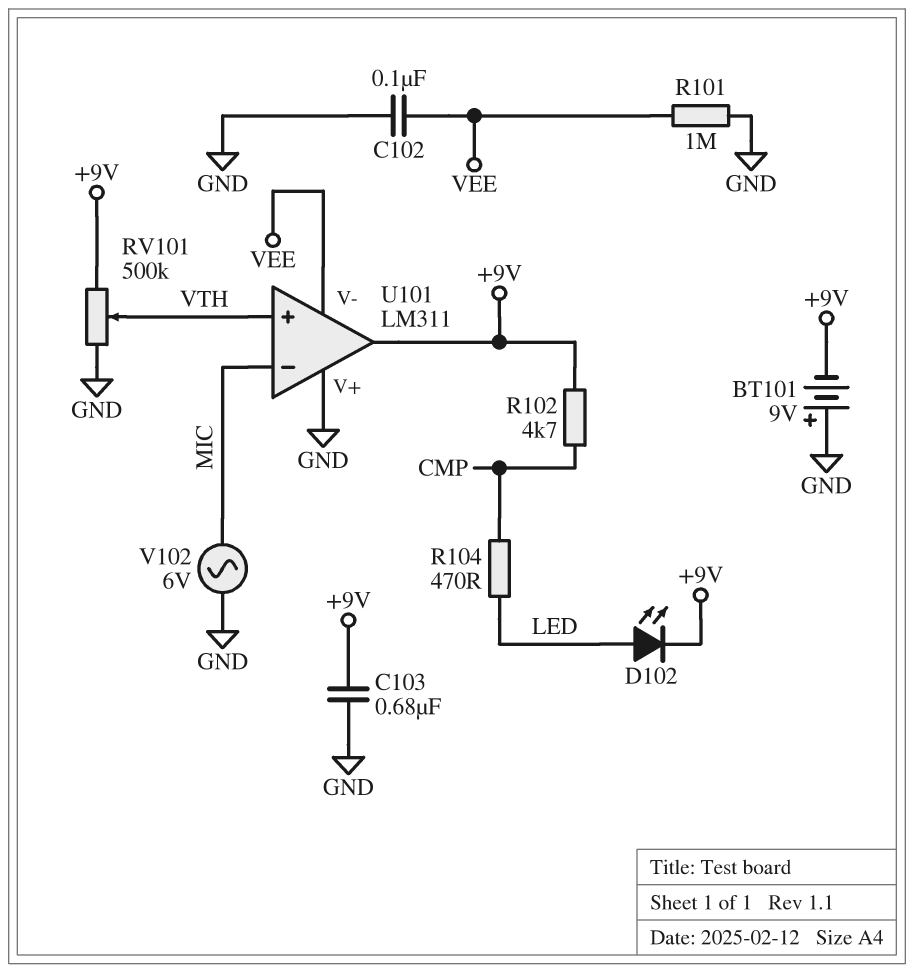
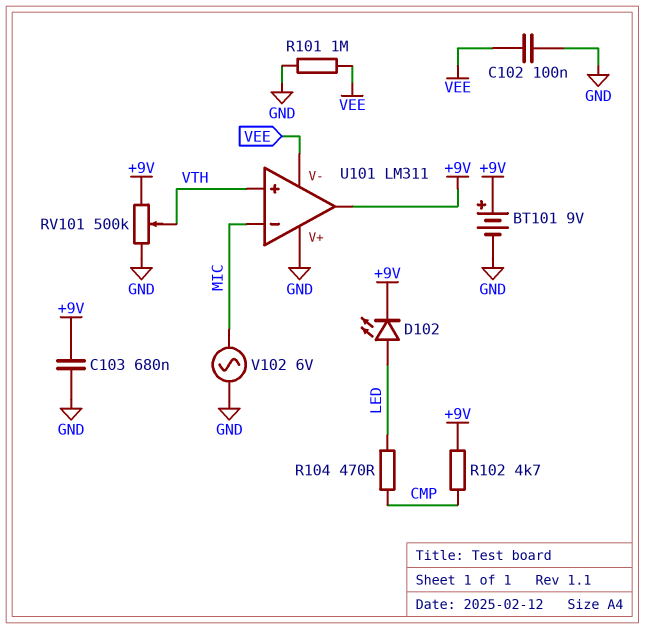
BT101: 9V (plus GND, minus +9V) -> 9V (plus +9V, minus GND)

